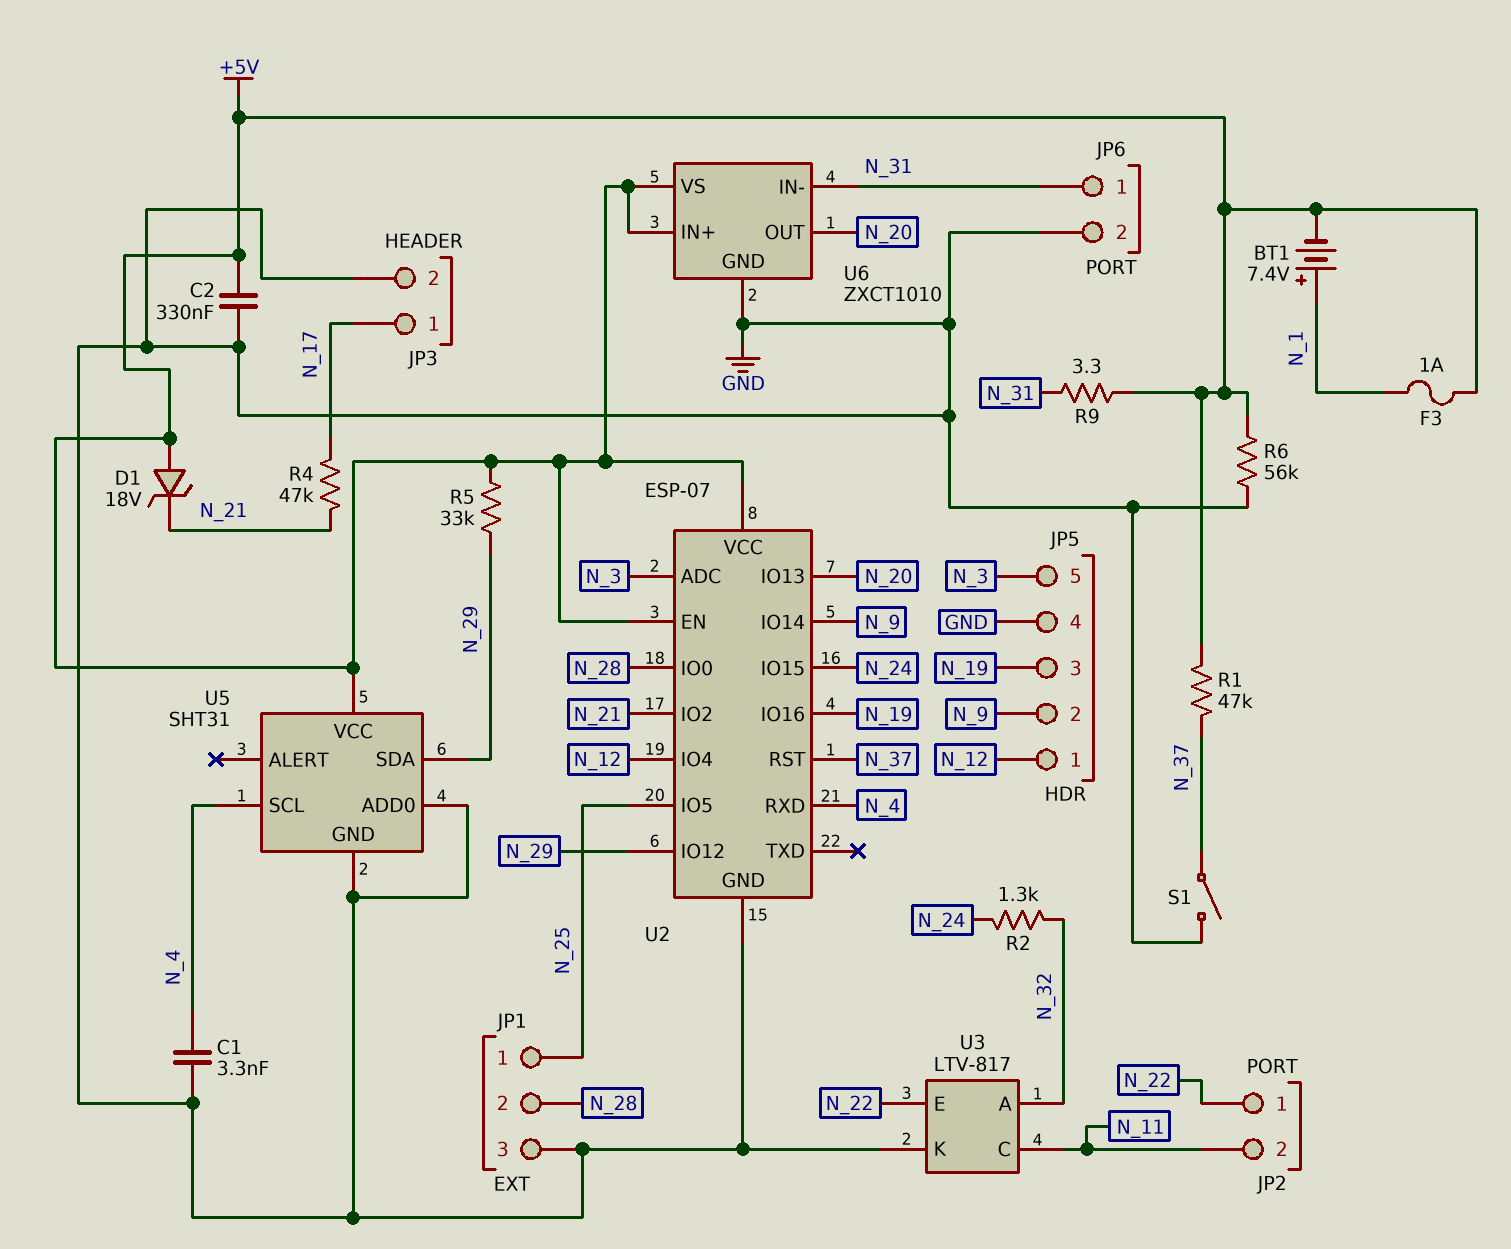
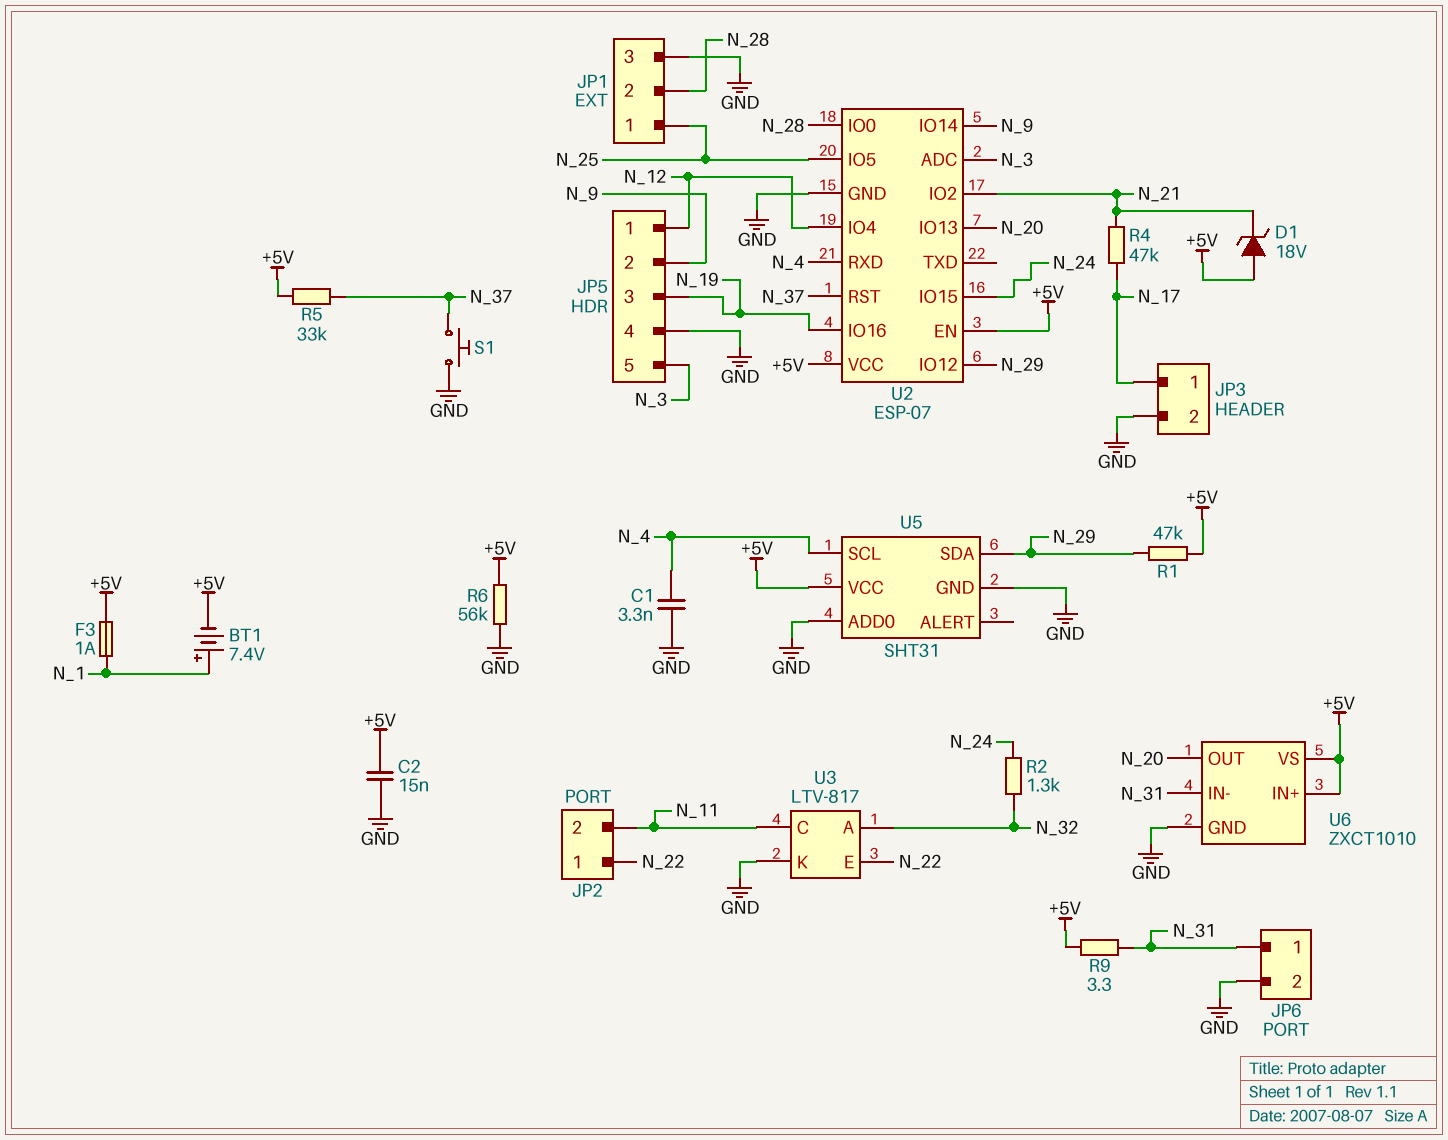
C2: 330nF (+5V, GND) -> 15nF (+5V, GND)
R1: 47k (+5V, N_37) -> 47k (+5V, N_29)
R5: 33k (+5V, N_29) -> 33k (+5V, N_37)
S1: switch (GND, N_37) -> button (GND, N_37)

